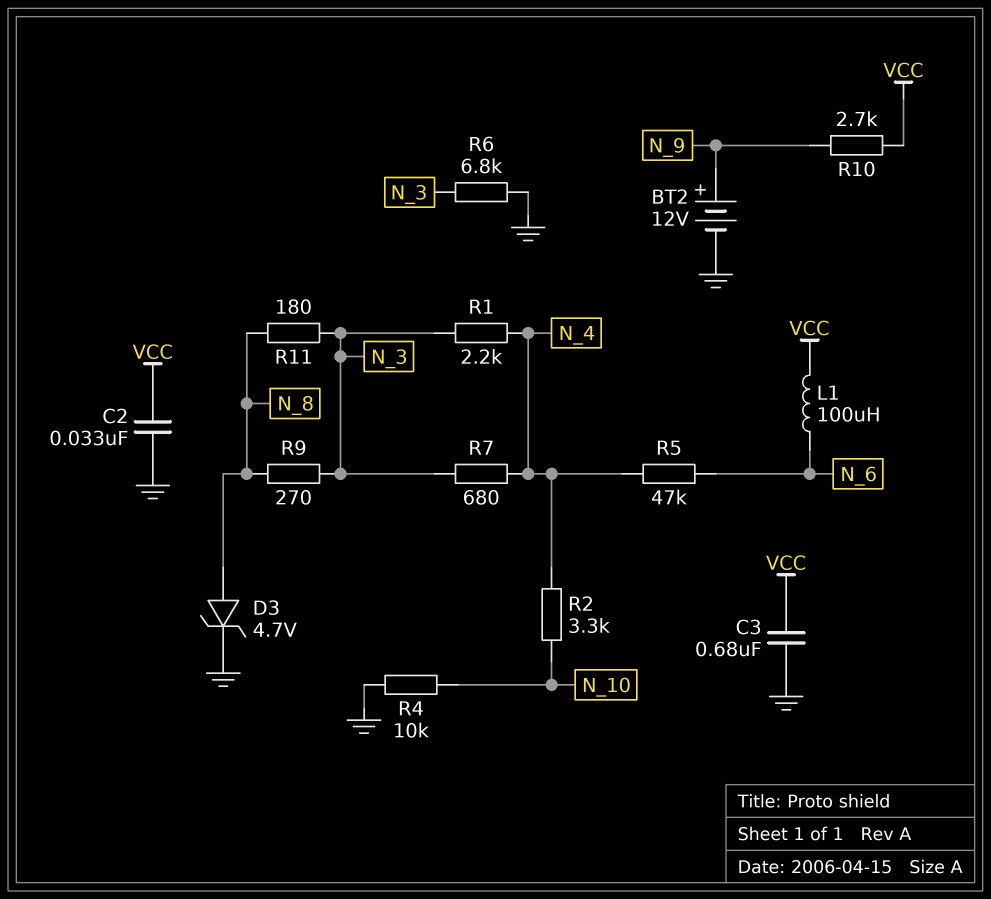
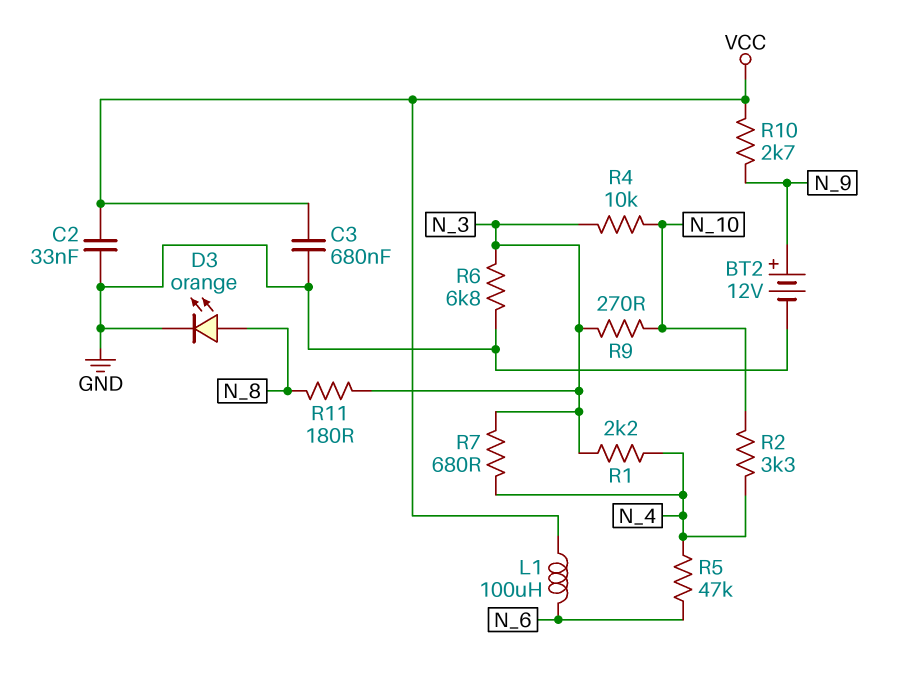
D3: zener 4.7V (A N_8, K GND) -> LED orange (A N_8, K GND)
R4: 10k (GND, N_10) -> 10k (N_3, N_10)
R9: 270 (N_3, N_8) -> 270 (N_3, N_10)

